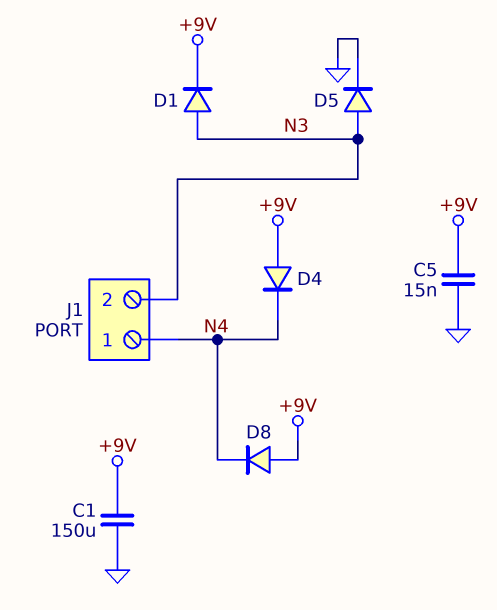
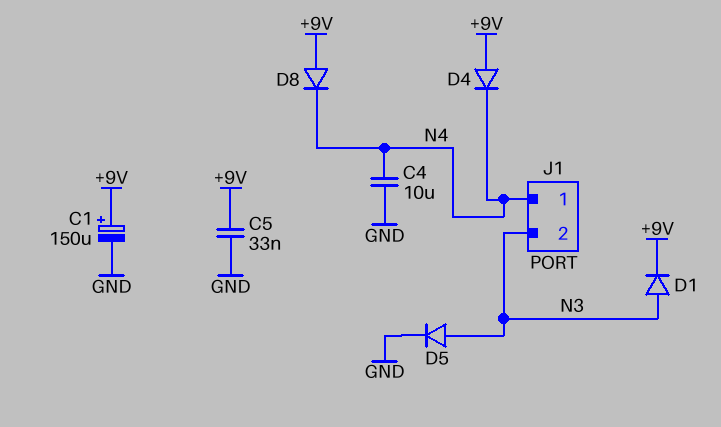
C1: 150uF (+9V, GND) -> 150uF (plus +9V, minus GND)
C4: none -> 10uF (GND, N4)
C5: 15nF (+9V, GND) -> 33nF (+9V, GND)

